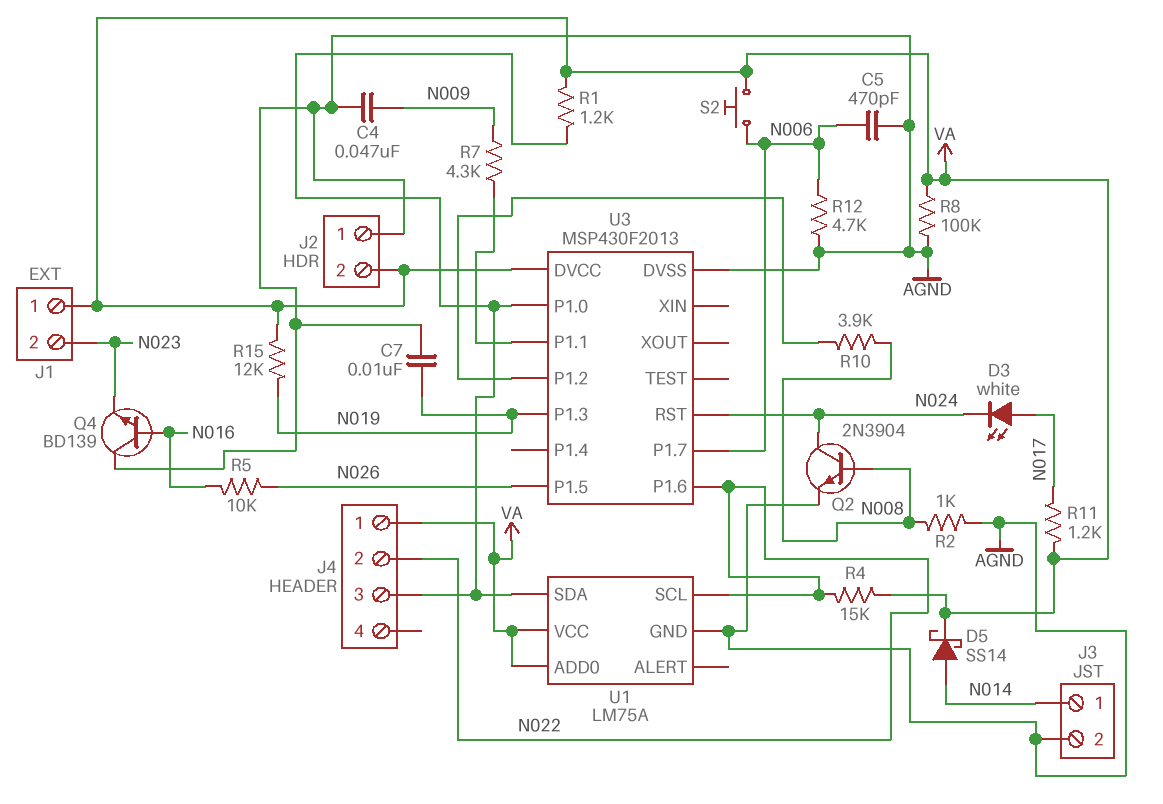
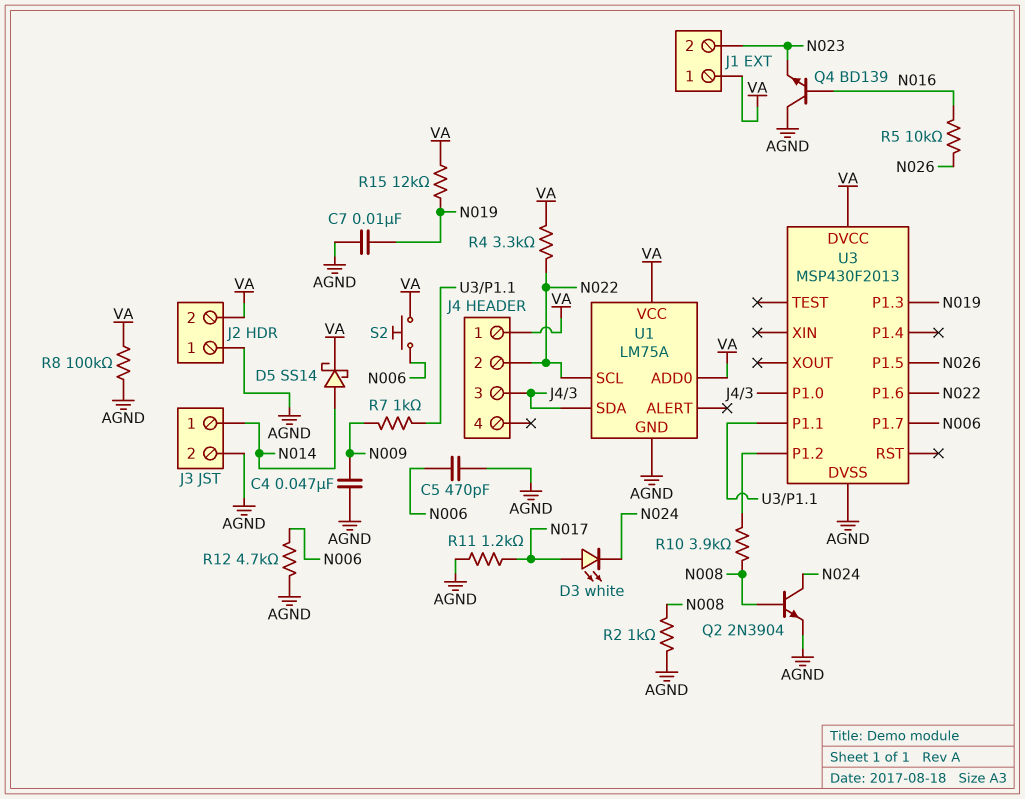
R1: 1.2k (J4/3, VA) -> none
R4: 15k (N022, VA) -> 3.3k (N022, VA)
R7: 4.3k (N009, U3/P1.1) -> 1k (N009, U3/P1.1)
R11: 1.2k (N017, VA) -> 1.2k (AGND, N017)
U3 pin RST: N024 -> none

